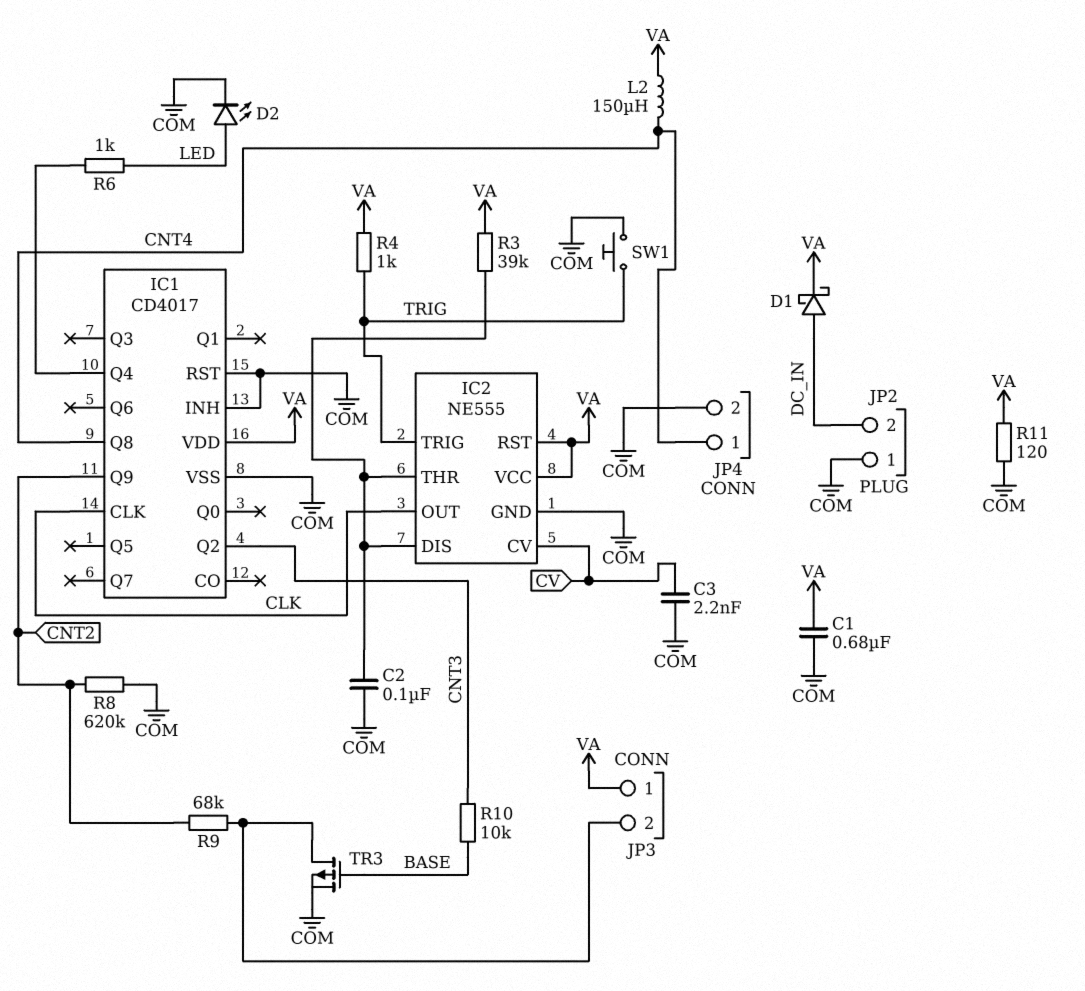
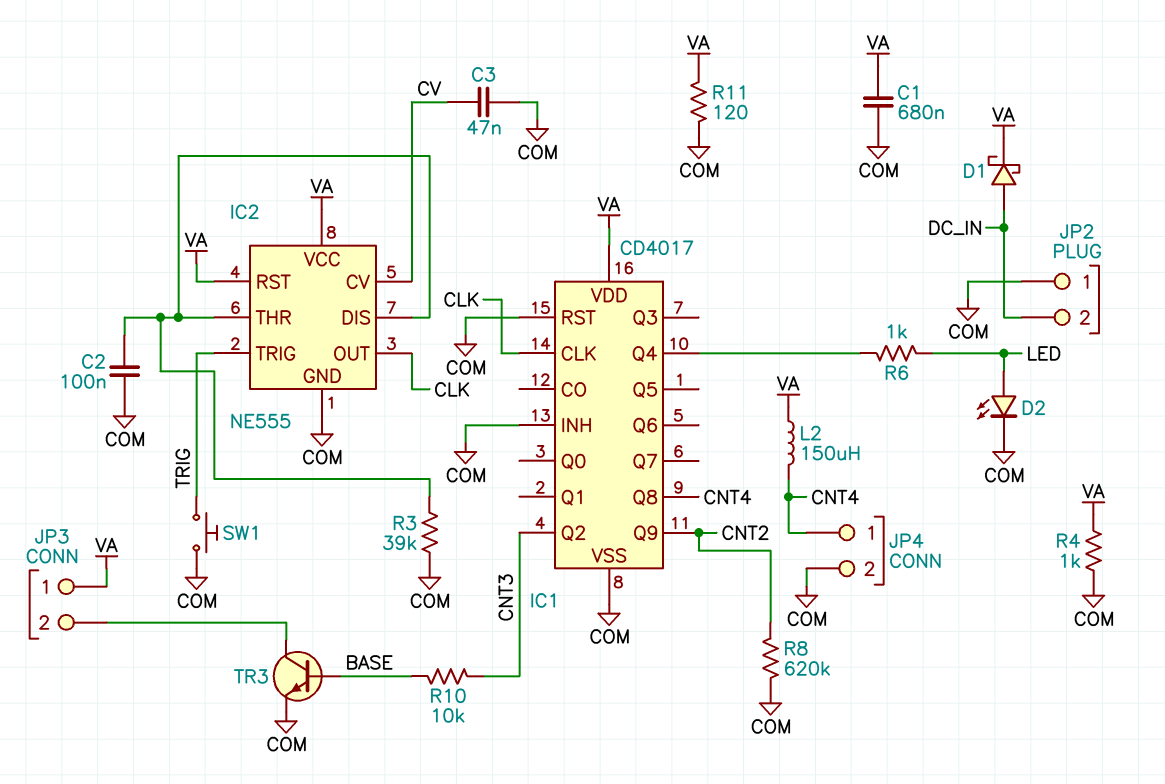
C3: 2.2nF (COM, CV) -> 47nF (COM, CV)
R3: 39k (IC2/DIS, VA) -> 39k (COM, IC2/DIS)
R4: 1k (TRIG, VA) -> 1k (COM, VA)
R9: 68k (CNT2, JP3/2) -> none
TR3: PMOS (G BASE, D JP3/2, S COM) -> NPN (B BASE, C JP3/2, E COM)

